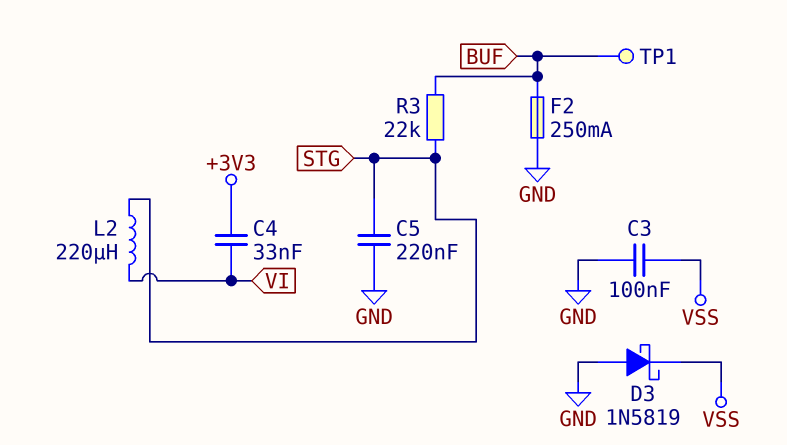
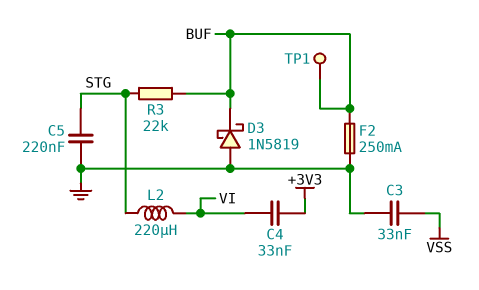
C3: 100nF (GND, VSS) -> 33nF (GND, VSS)
D3: schottky 1N5819 (A GND, K VSS) -> schottky 1N5819 (A GND, K BUF)

